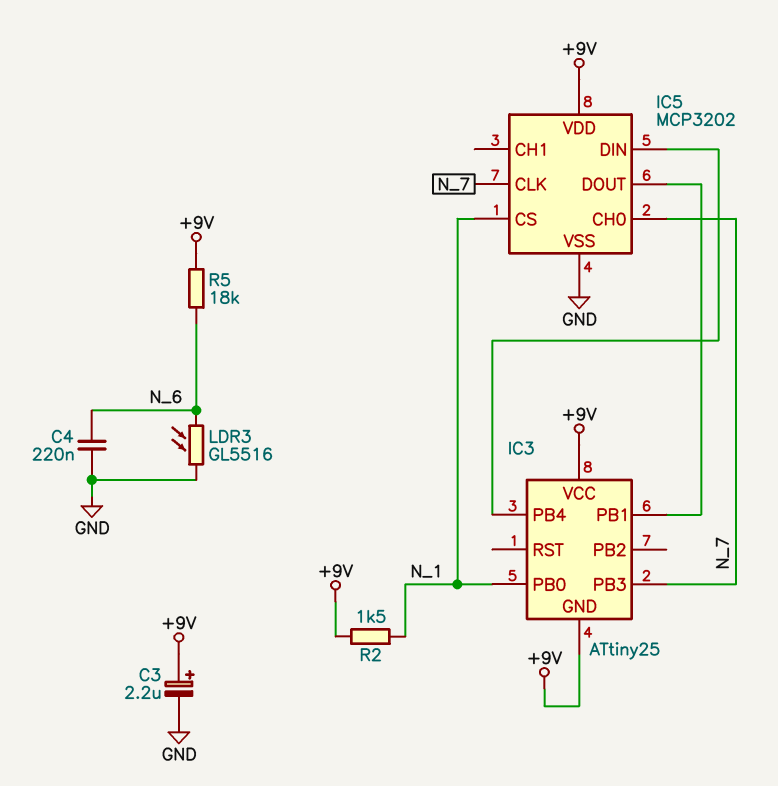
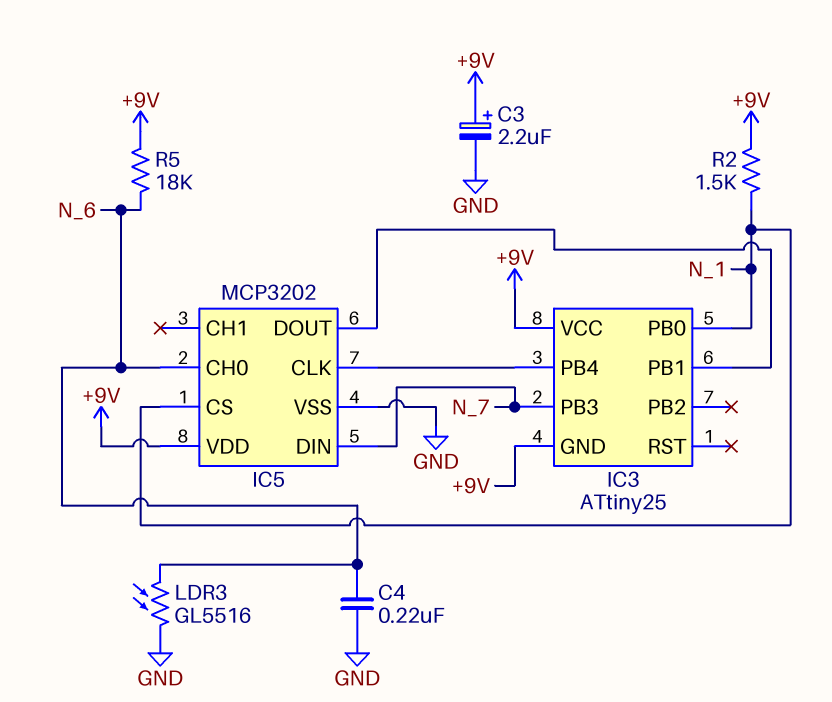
IC5 pin CH0: N_7 -> N_6
IC5 pin CLK: N_7 -> IC3/PB4
IC5 pin DIN: IC3/PB4 -> N_7

